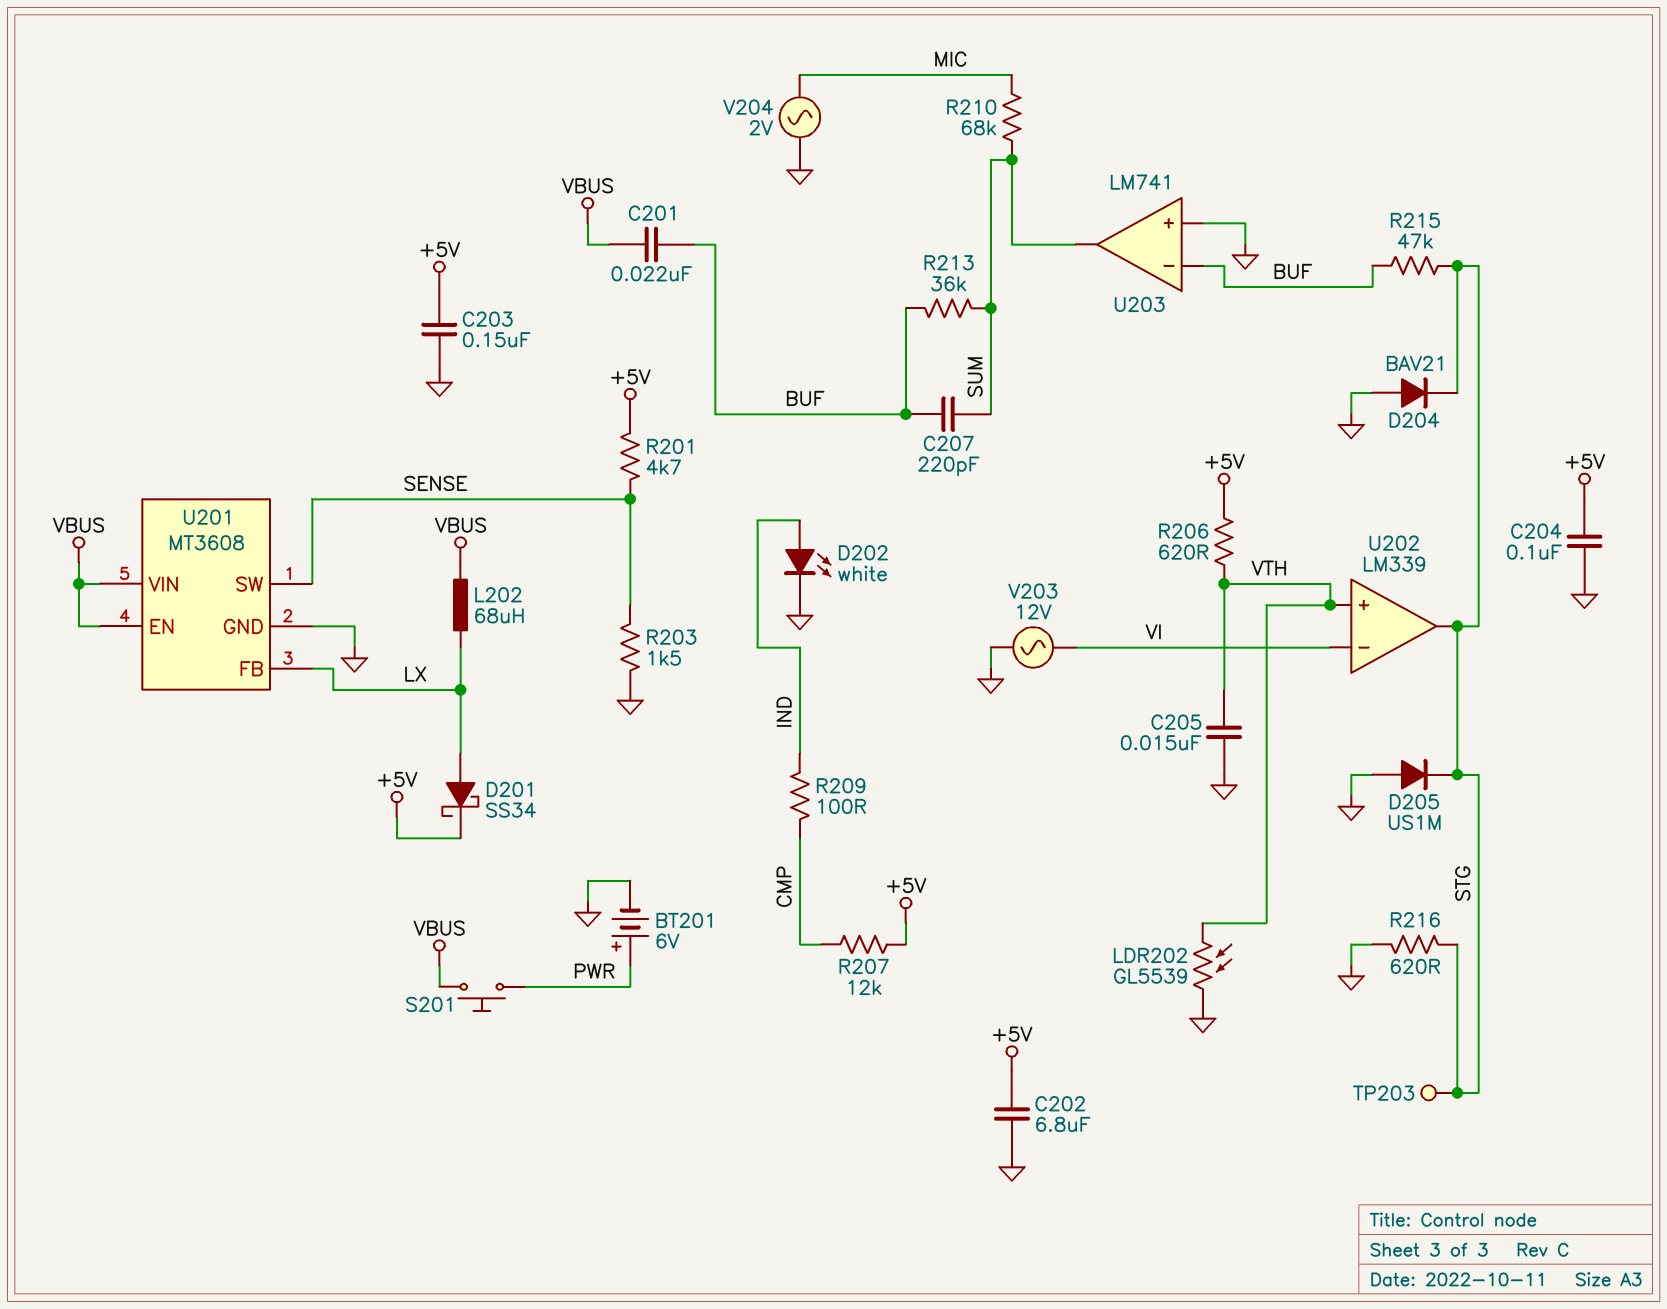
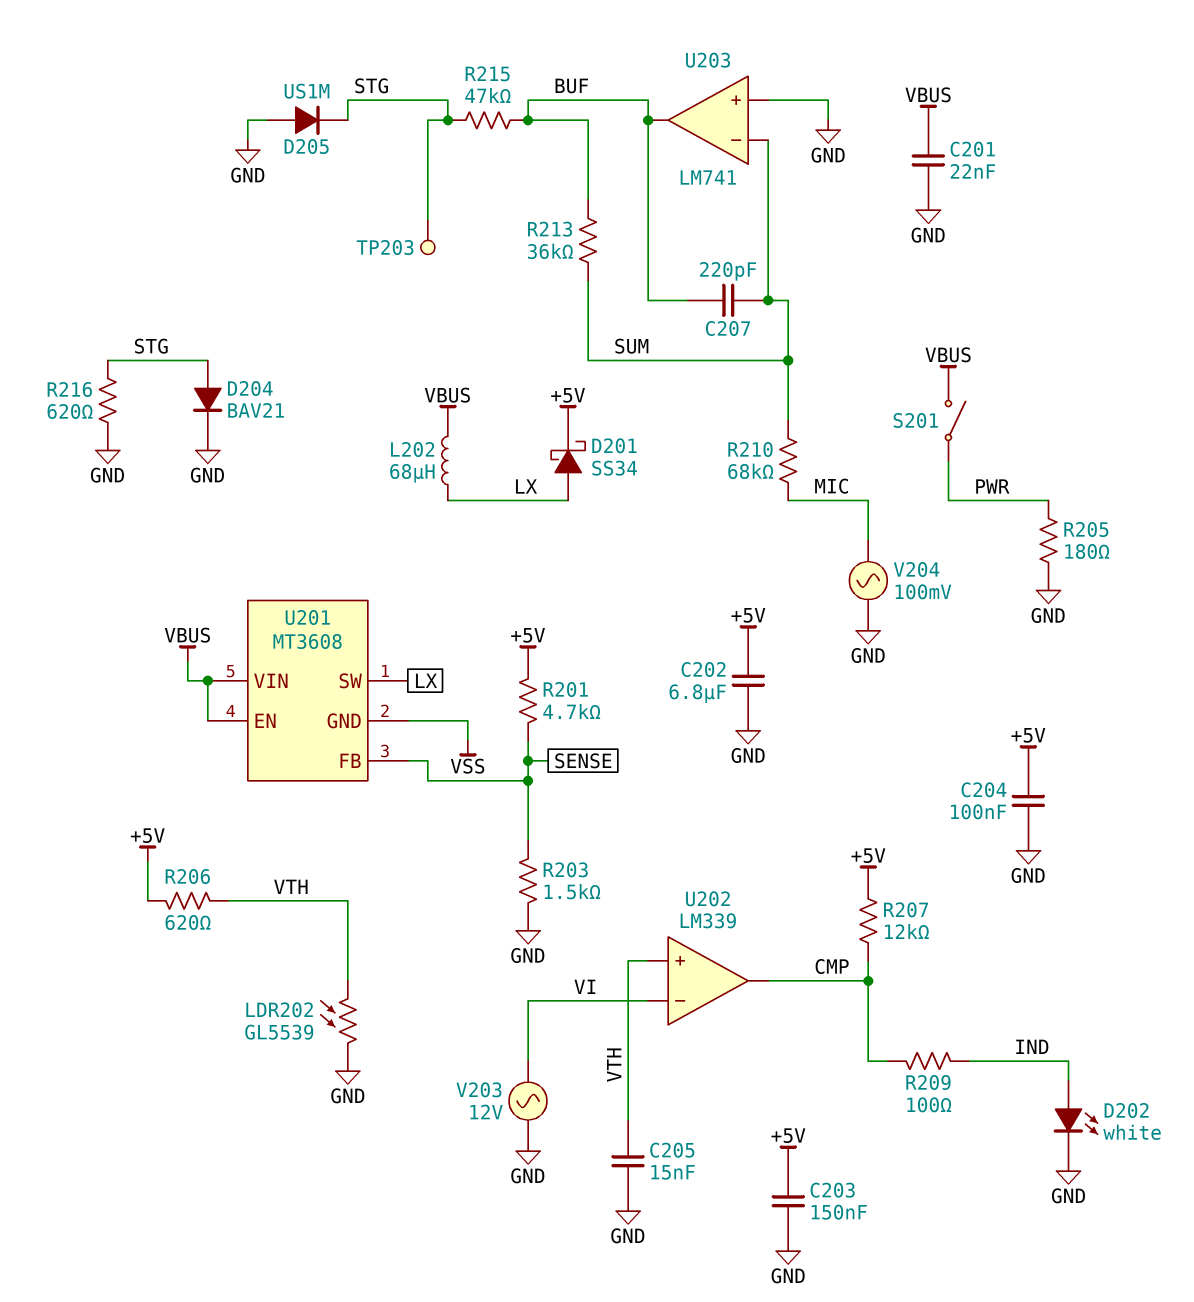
BT201: 6V (plus PWR, minus GND) -> none
C201: 22nF (BUF, VBUS) -> 22nF (GND, VBUS)
D204: diode BAV21 (A GND, K STG) -> diode BAV21 (A STG, K GND)
R205: none -> 180 (GND, PWR)
S201: button (PWR, VBUS) -> switch (PWR, VBUS)
U201 pin FB: LX -> SENSE
U201 pin GND: GND -> VSS
U201 pin SW: SENSE -> LX
U202 pin out: STG -> CMP
U203 pin in-: BUF -> SUM
U203 pin out: SUM -> BUF
V204: AC 2V (GND, MIC) -> AC 100mV (GND, MIC)

